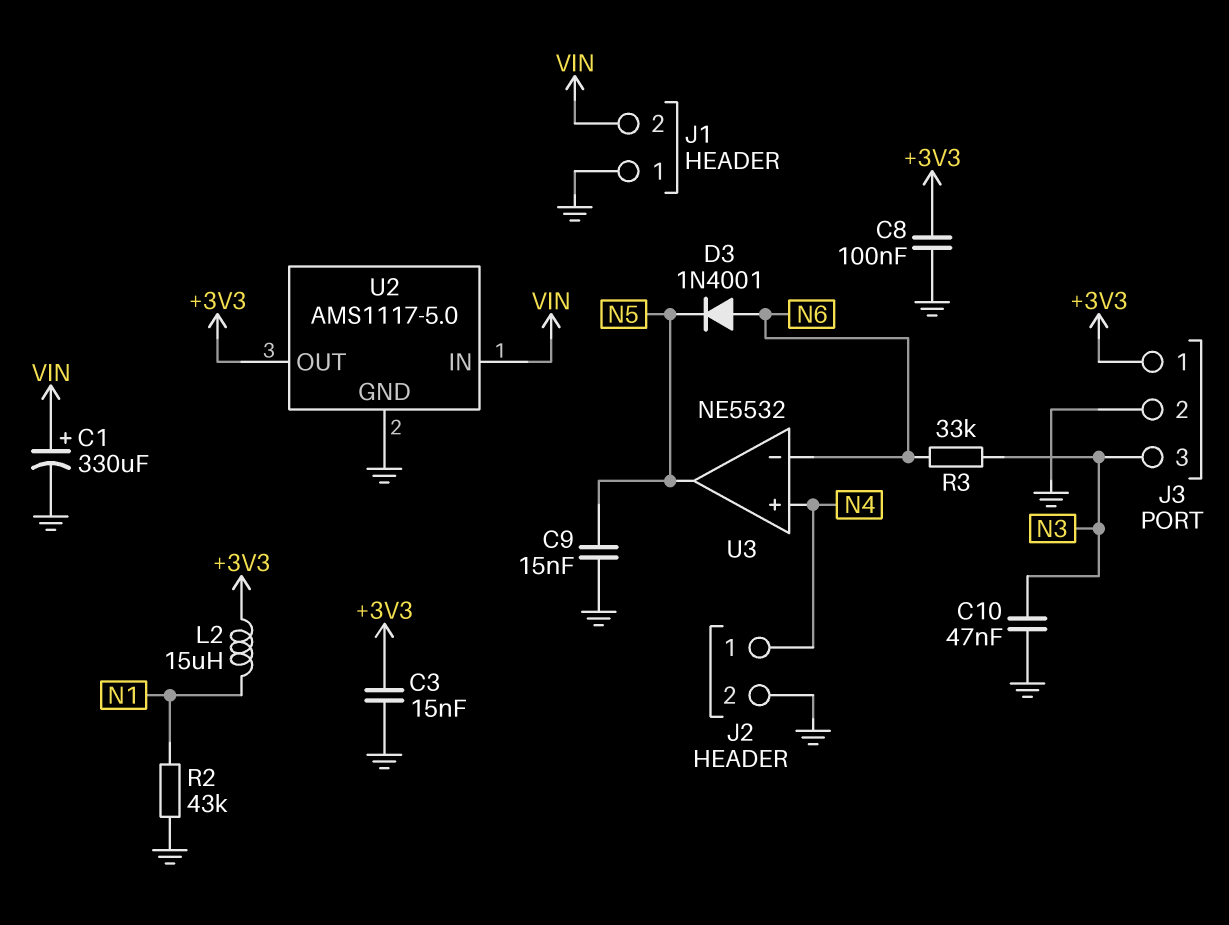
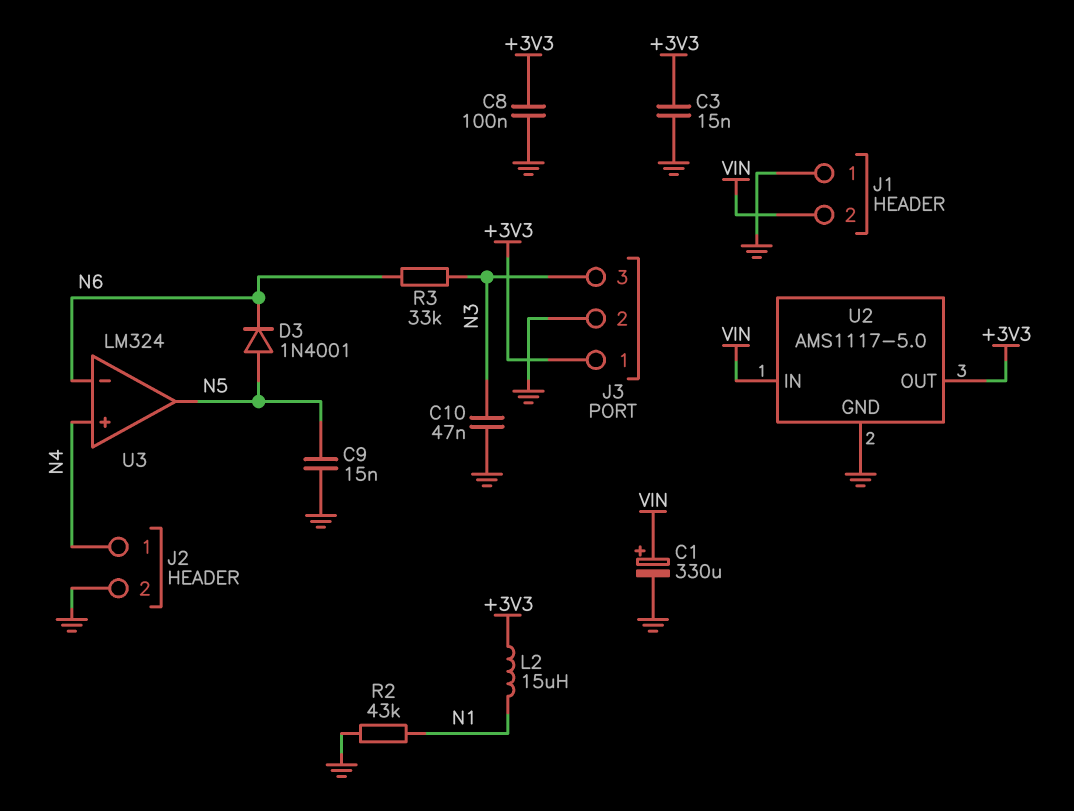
D3: diode 1N4001 (A N6, K N5) -> diode 1N4001 (A N5, K N6)
U3: NE5532 -> LM324

